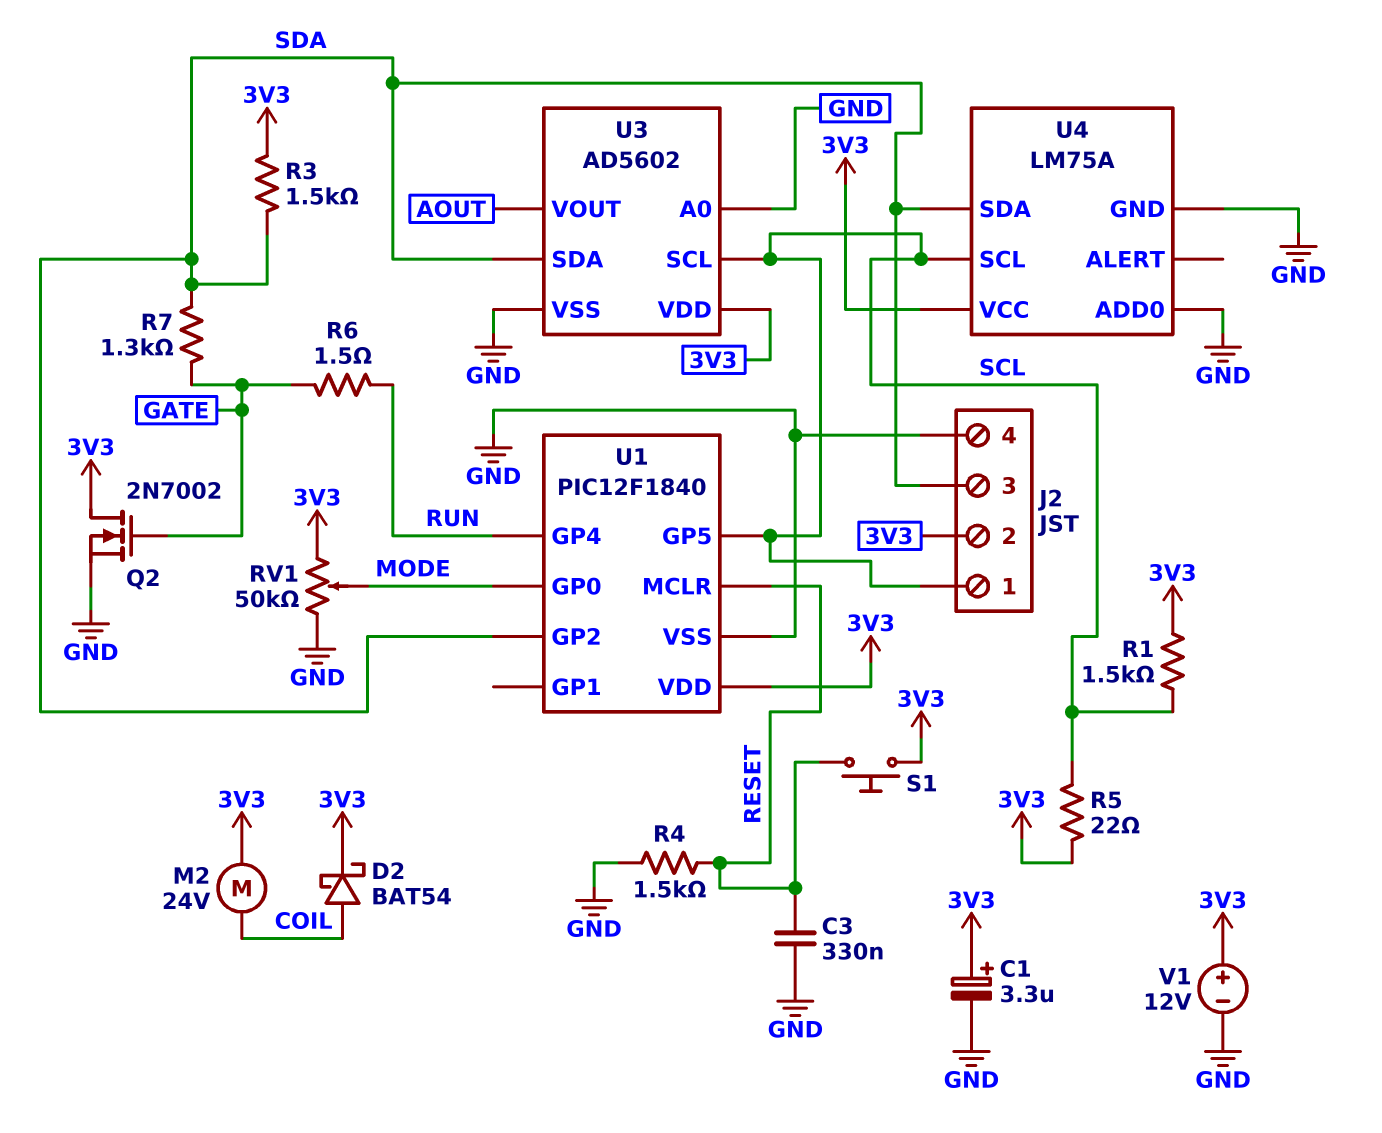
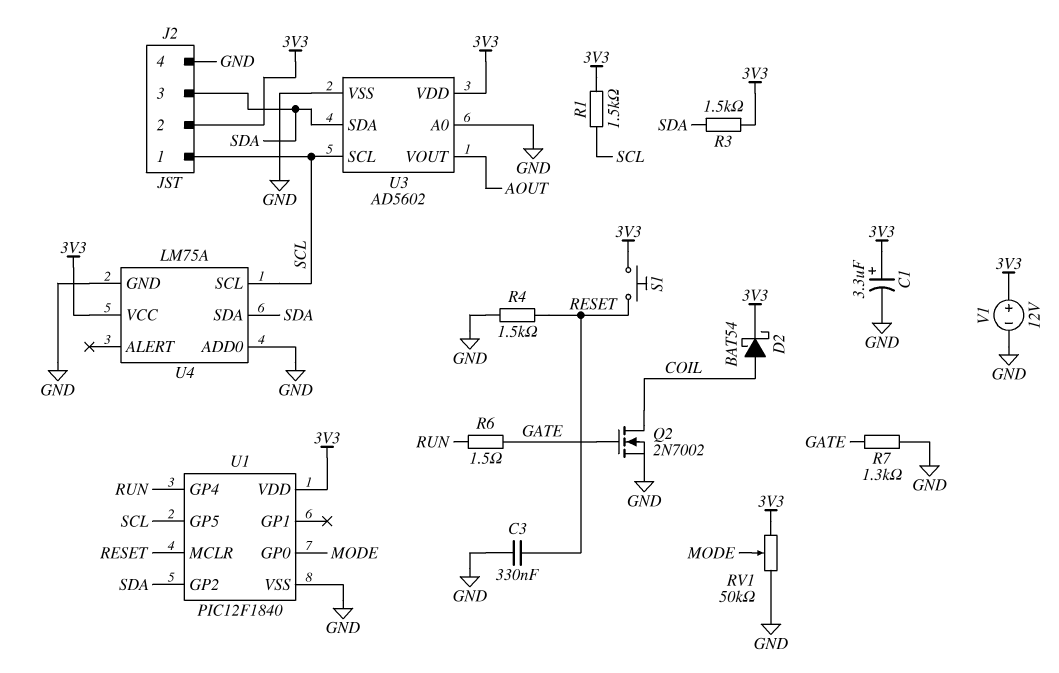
M2: motor 24V (3V3, COIL) -> none
Q2: NMOS 2N7002 (G GATE, D 3V3, S GND) -> NMOS 2N7002 (G GATE, D COIL, S GND)
R5: 22 (3V3, SCL) -> none
R7: 1.3k (GATE, SDA) -> 1.3k (GATE, GND)

